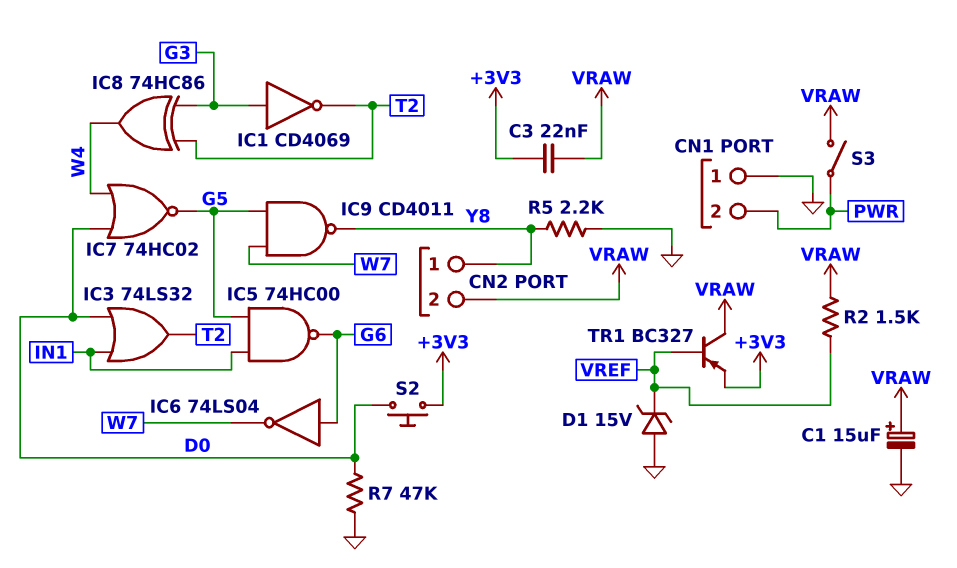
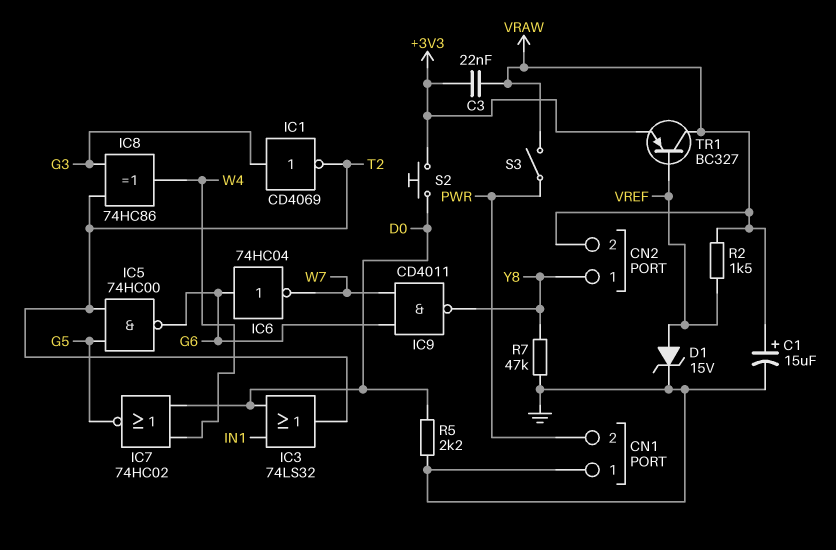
D1: zener 15V (A GND, K VREF) -> zener 15V (A VREF, K GND)
IC5: NAND 74HC00 (in G5, in IN1, out G6) -> NAND 74HC00 (in G5, in T2, out G6)
IC6: NOT 74LS04 (in G6, out W7) -> NOT 74HC04 (in G6, out W7)
IC9: NAND CD4011 (in G5, in W7, out Y8) -> NAND CD4011 (in G6, in W7, out Y8)
R5: 2.2k (GND, Y8) -> 2.2k (D0, GND)
R7: 47k (D0, GND) -> 47k (GND, Y8)

